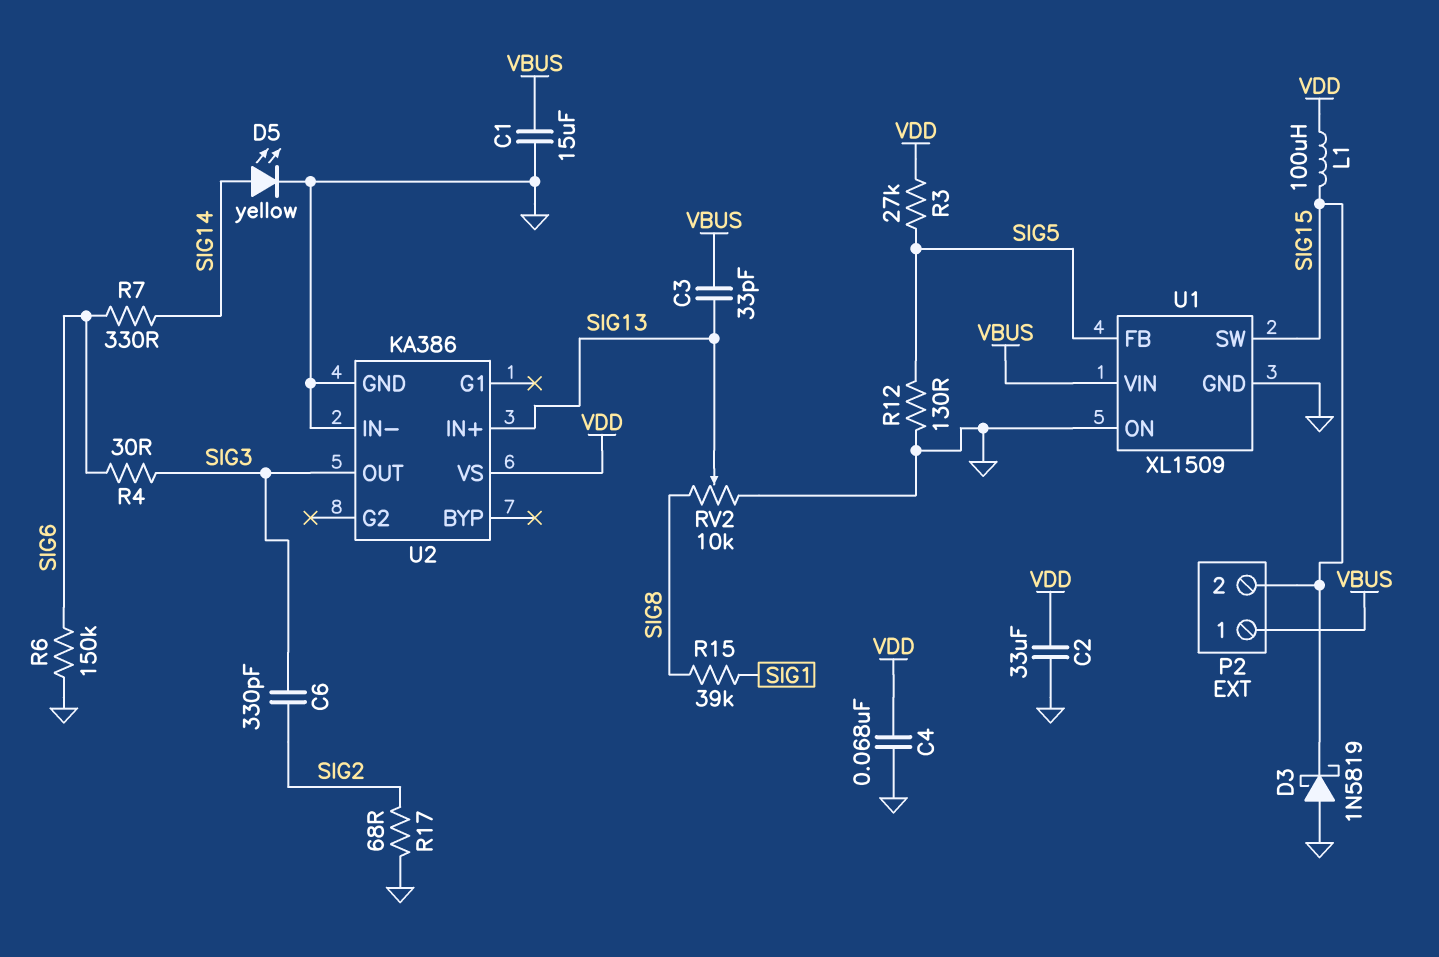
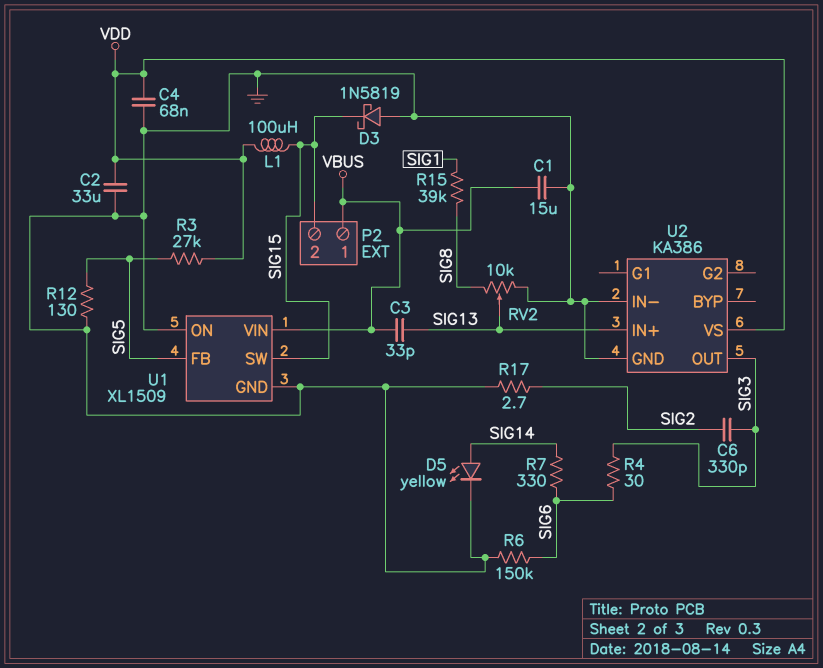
R17: 68 (GND, SIG2) -> 2.7 (GND, SIG2)

